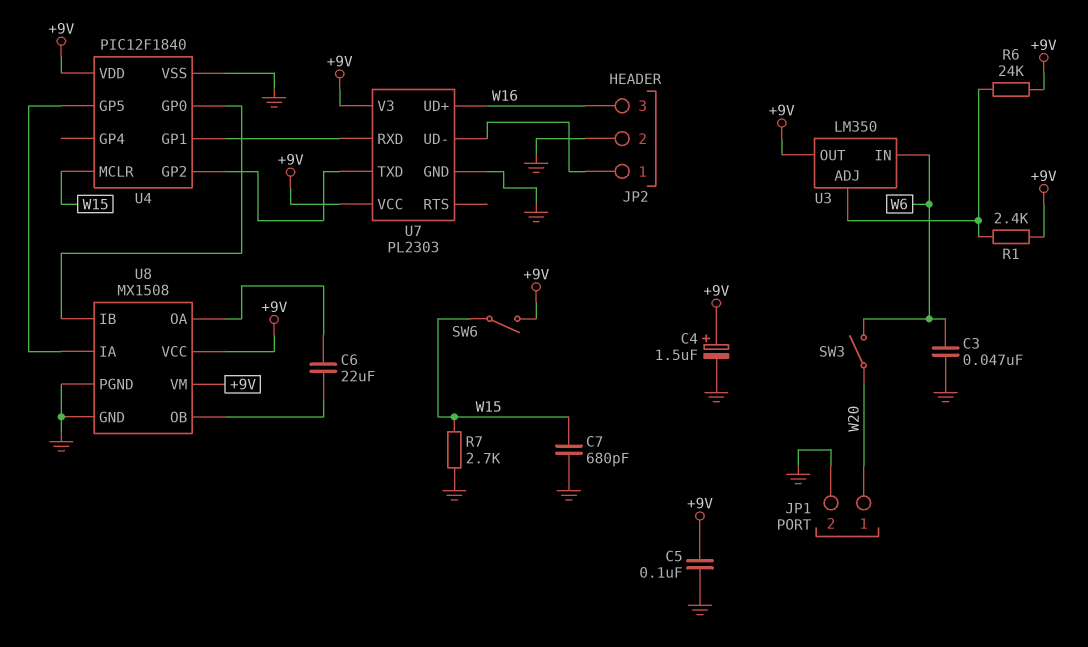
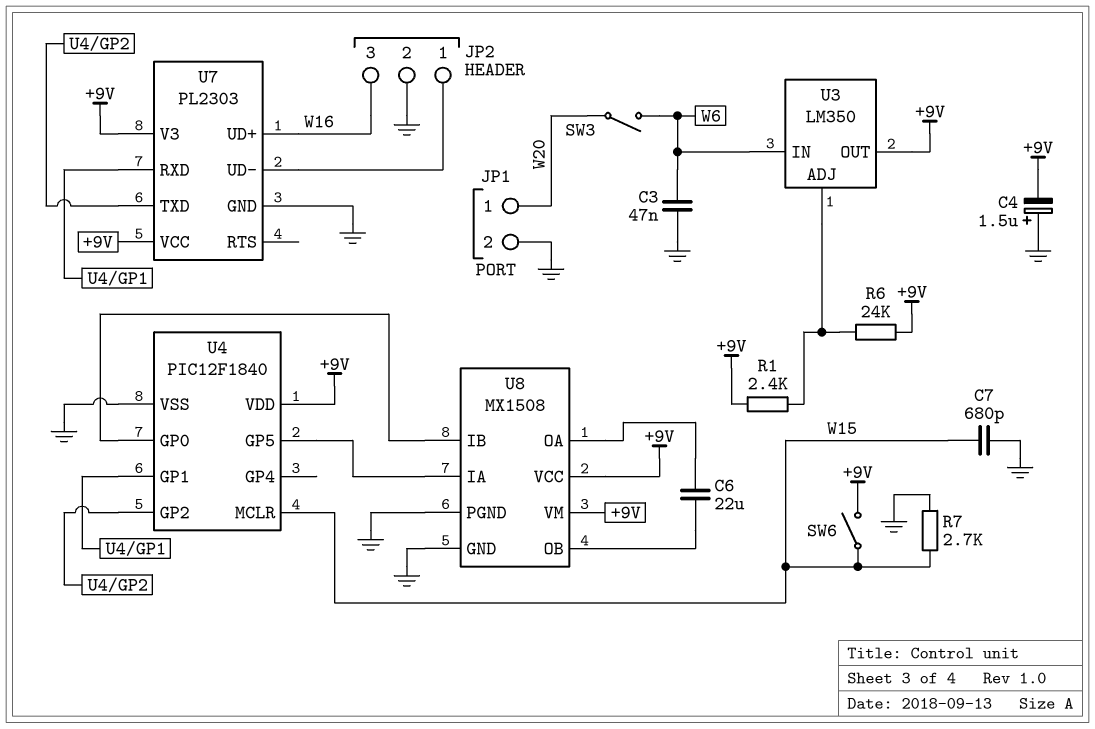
C4: 1.5uF (plus +9V, minus GND) -> 1.5uF (plus GND, minus +9V)
C5: 100nF (+9V, GND) -> none

